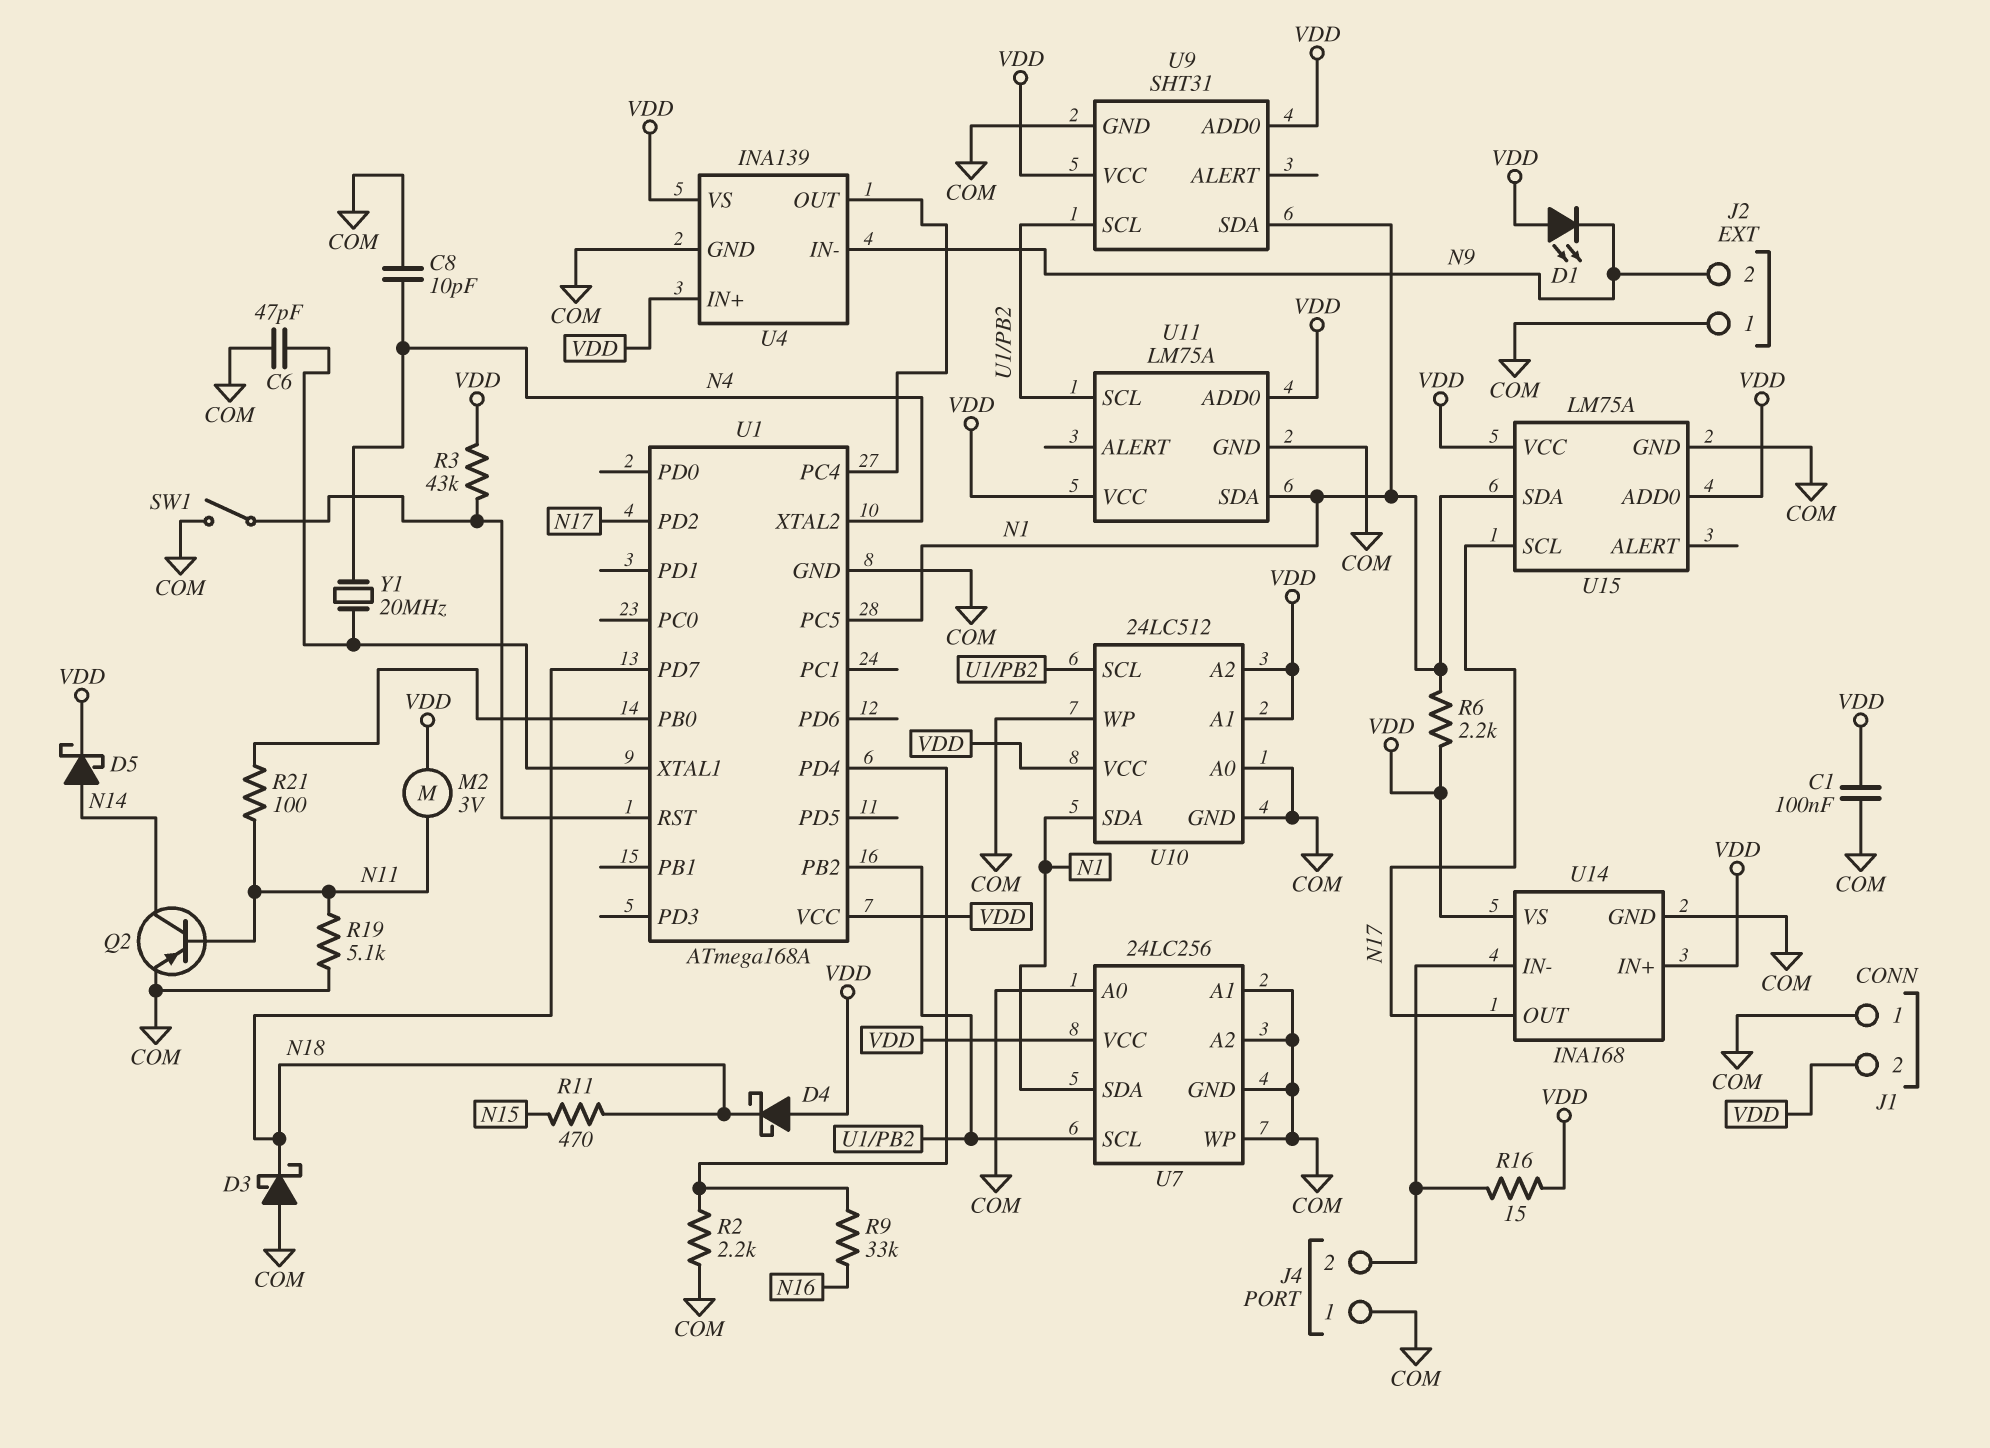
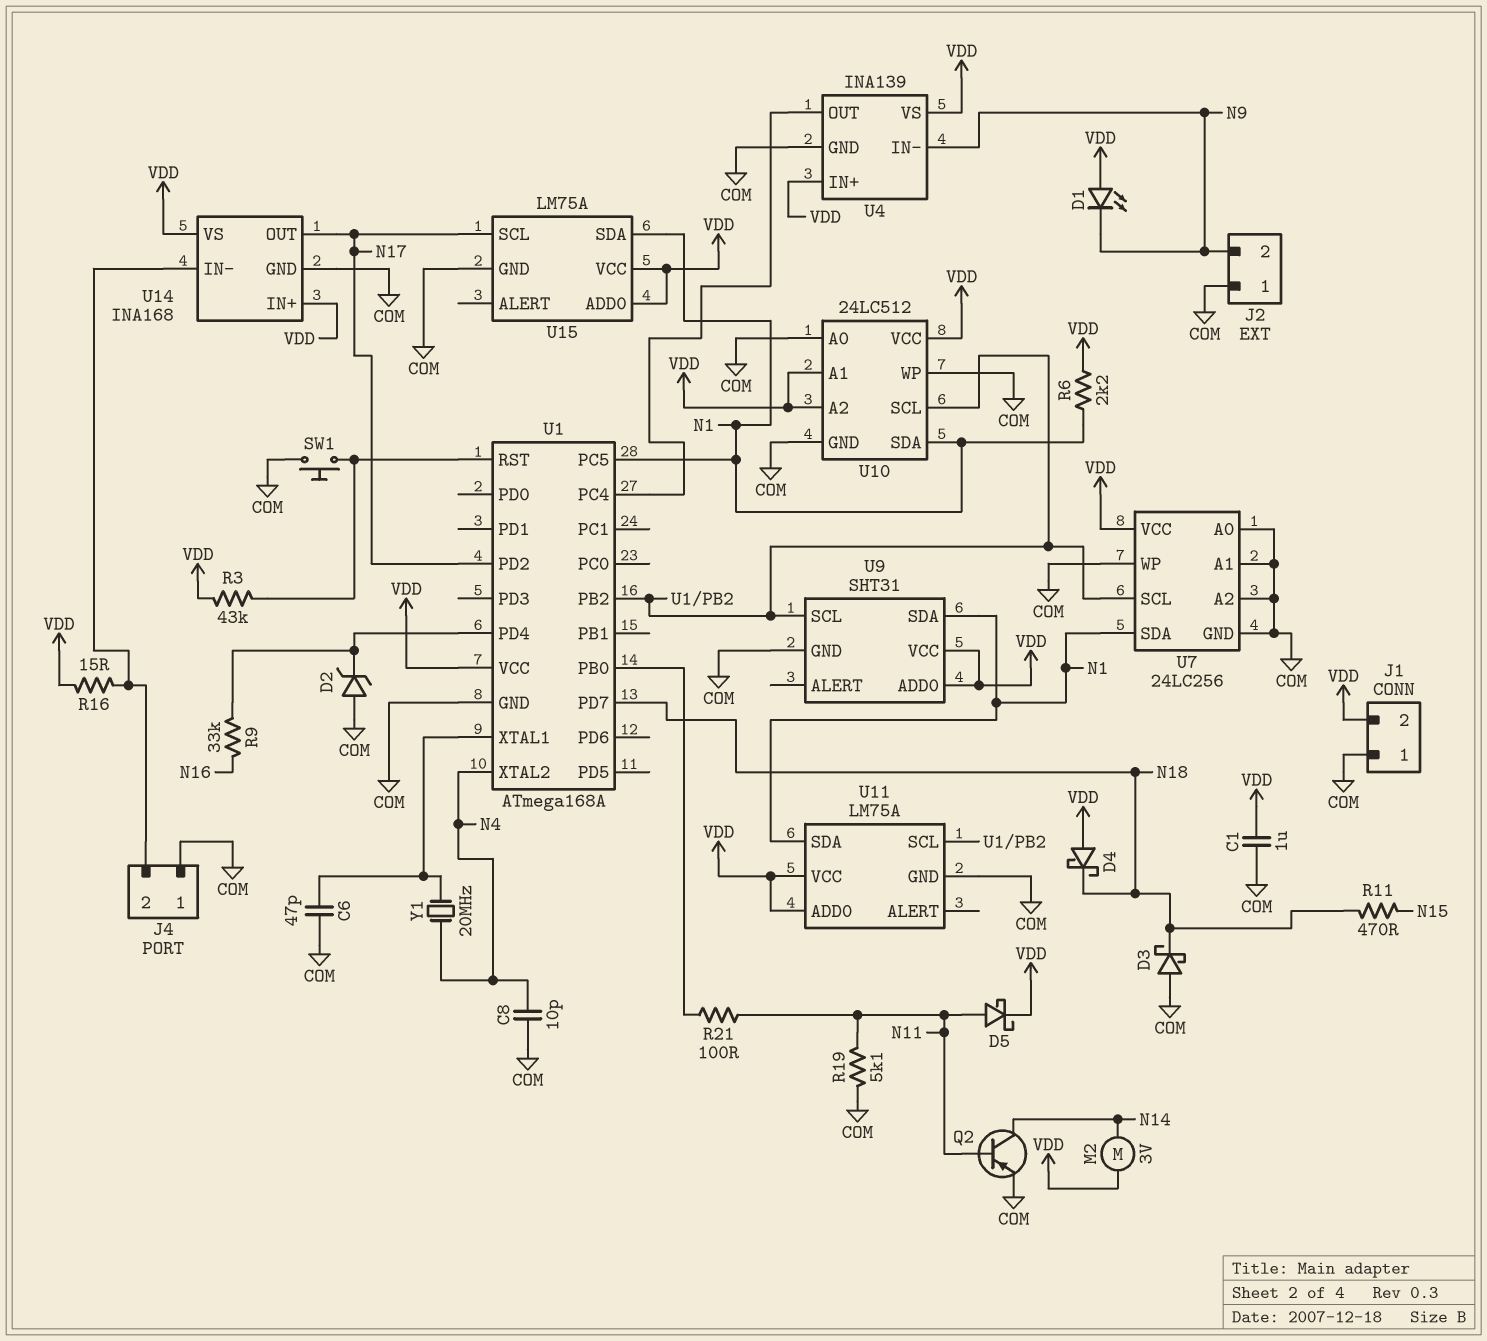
C1: 100nF (COM, VDD) -> 1uF (COM, VDD)
D2: none -> zener (A COM, K U1/PD4)
D5: schottky (A N14, K VDD) -> schottky (A N11, K VDD)
M2: motor 3V (N11, VDD) -> motor 3V (N14, VDD)
R2: 2.2k (COM, U1/PD4) -> none
SW1: switch (COM, U1/RST) -> button (COM, U1/RST)

